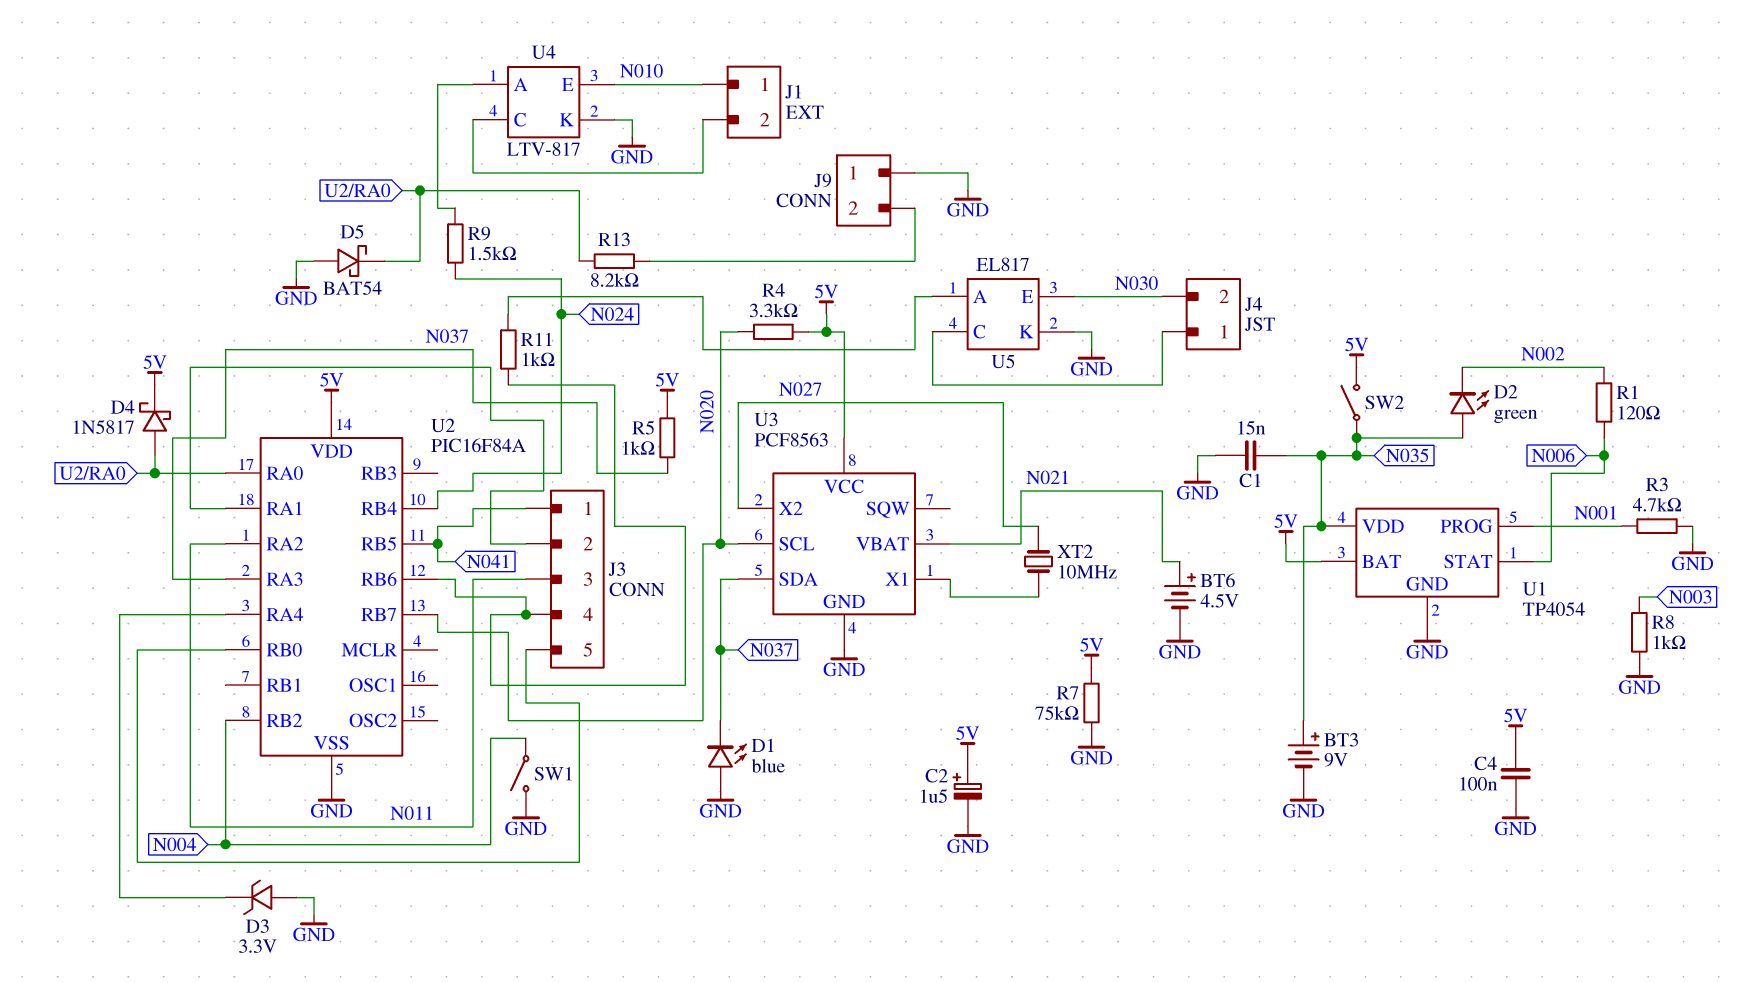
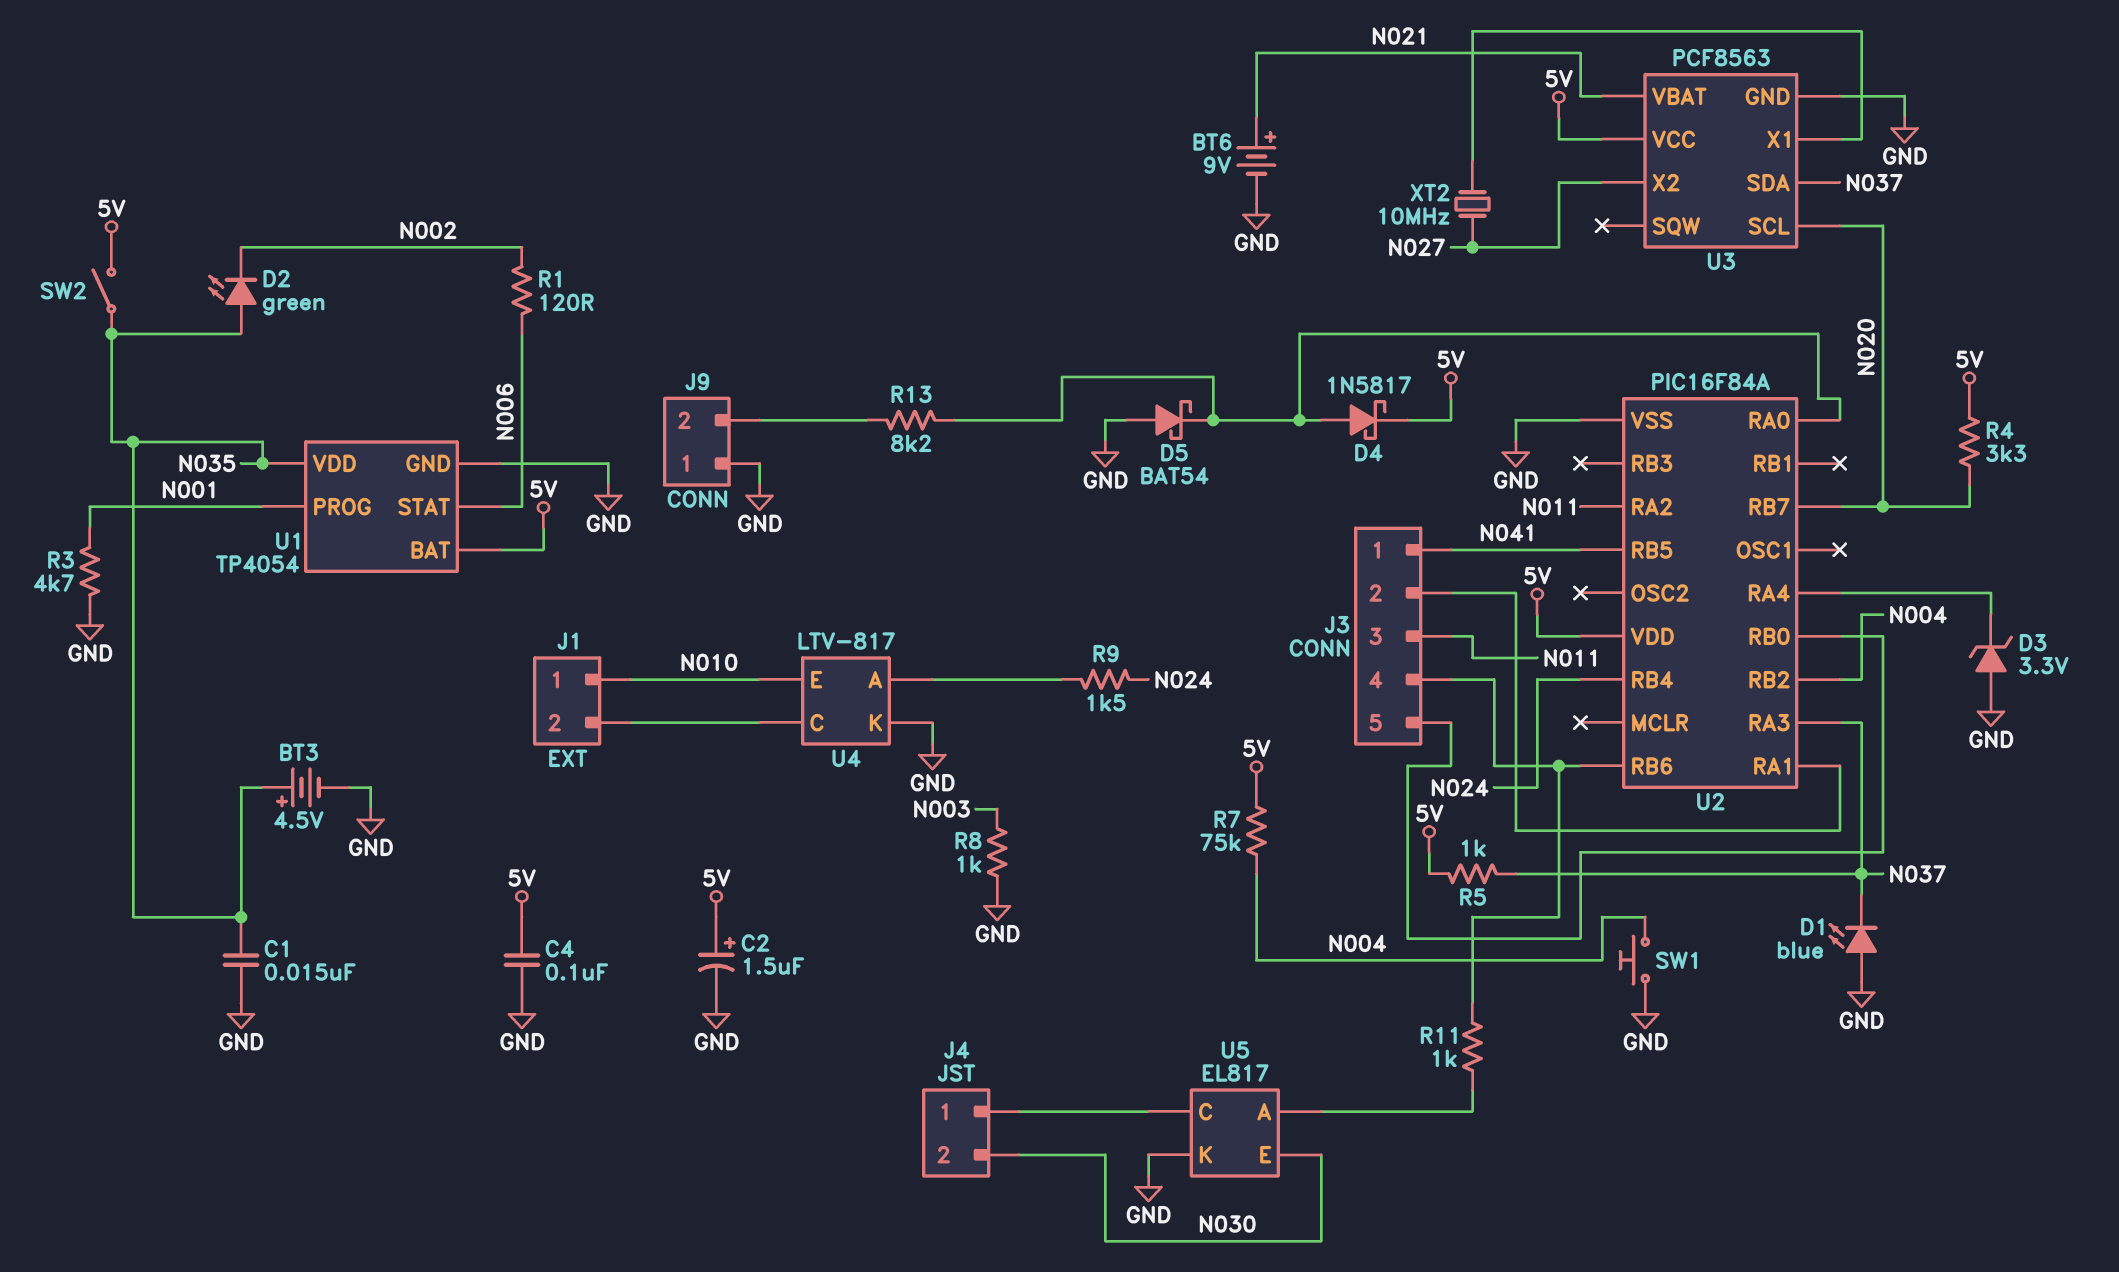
BT3: 9V (plus N035, minus GND) -> 4.5V (plus N035, minus GND)
BT6: 4.5V (plus N021, minus GND) -> 9V (plus N021, minus GND)
R7: 75k (5V, GND) -> 75k (5V, N004)
SW1: switch (GND, N004) -> button (GND, N004)

